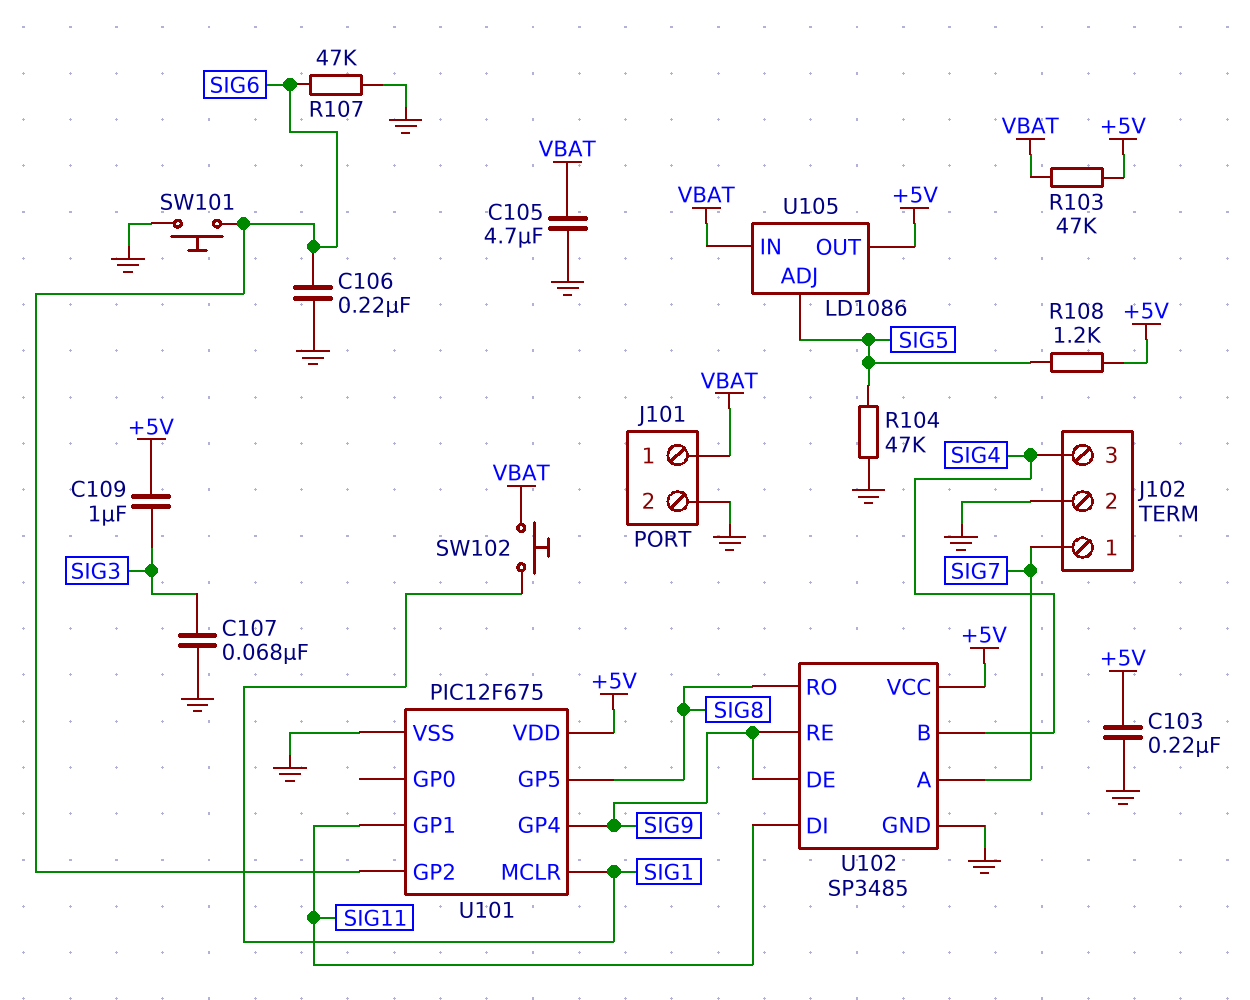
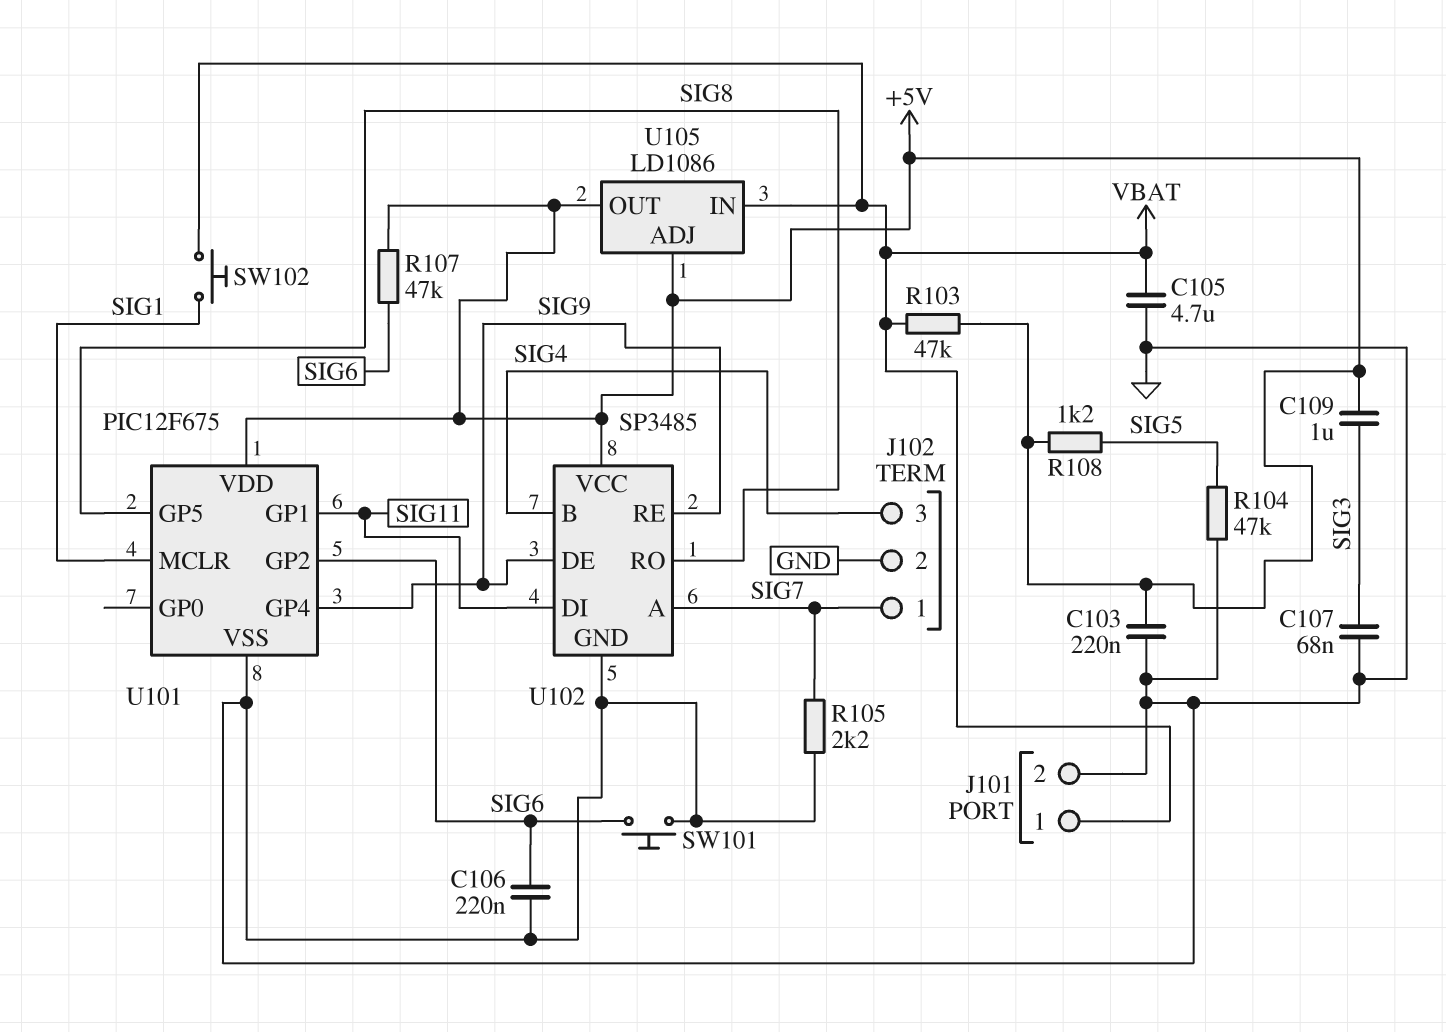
R105: none -> 2.2k (GND, SIG7)
R107: 47k (GND, SIG6) -> 47k (+5V, SIG6)
U105 pin ADJ: SIG5 -> +5V

